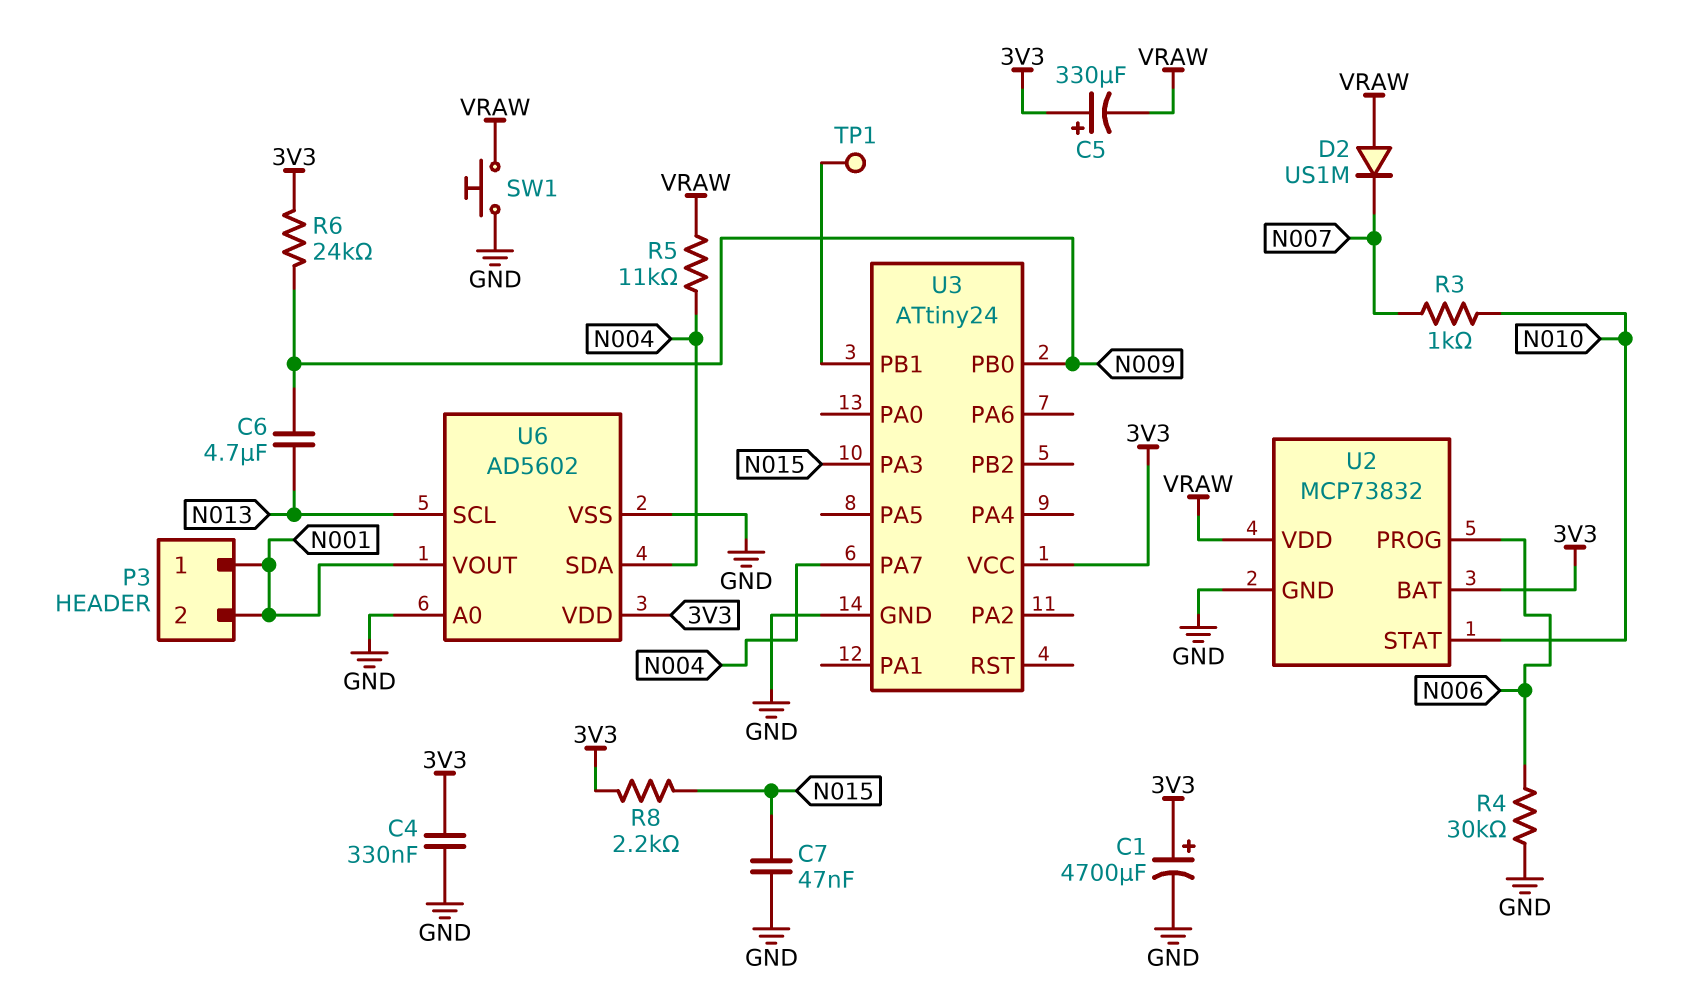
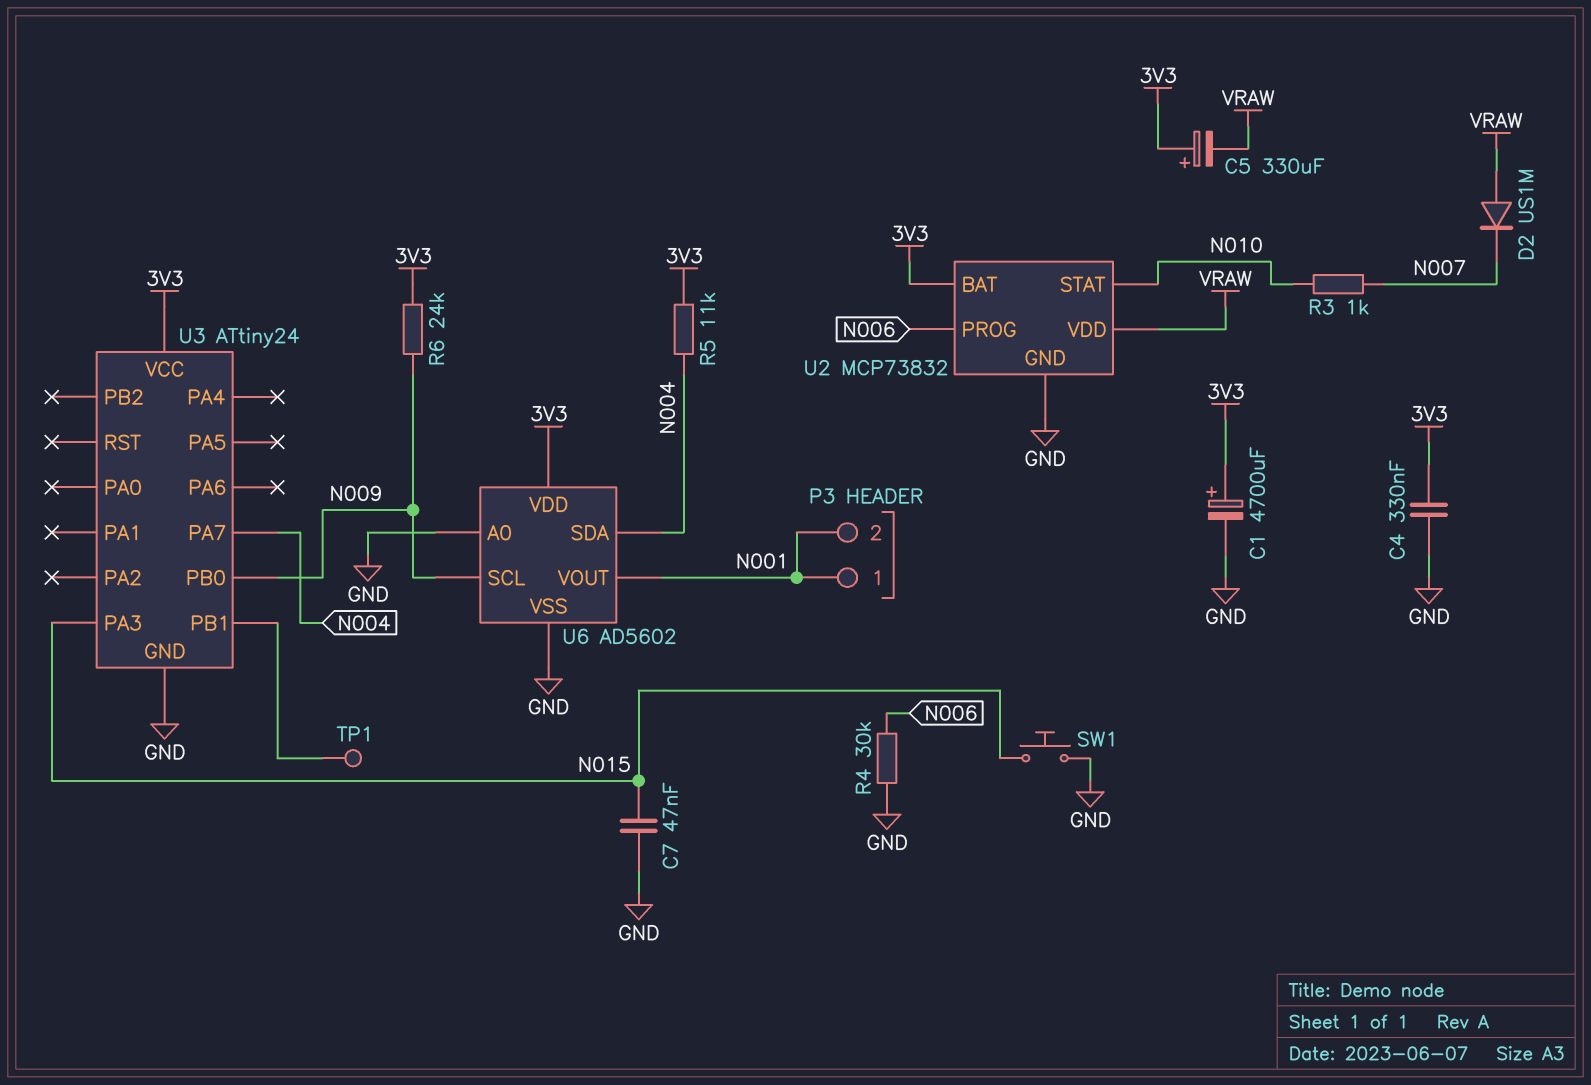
C6: 4.7uF (N009, N013) -> none
R5: 11k (N004, VRAW) -> 11k (3V3, N004)
R8: 2.2k (3V3, N015) -> none
SW1: button (GND, VRAW) -> button (GND, N015)
U6 pin SCL: N013 -> N009

